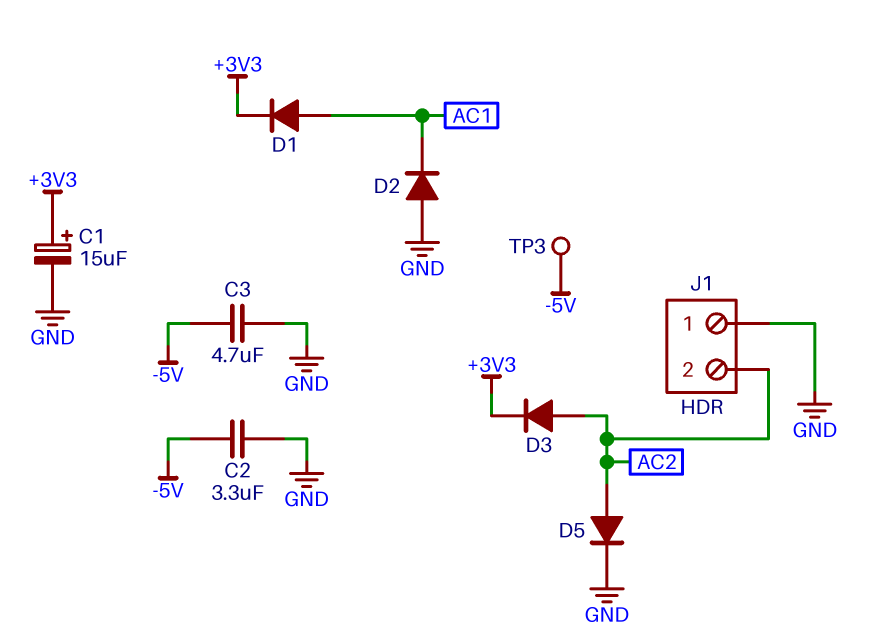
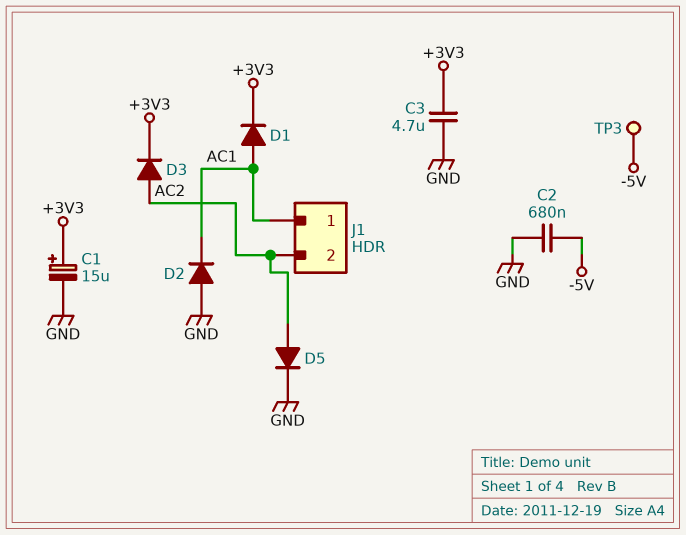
C2: 3.3uF (-5V, GND) -> 680nF (-5V, GND)
C3: 4.7uF (-5V, GND) -> 4.7uF (+3V3, GND)
J1 pin 1: GND -> AC1

